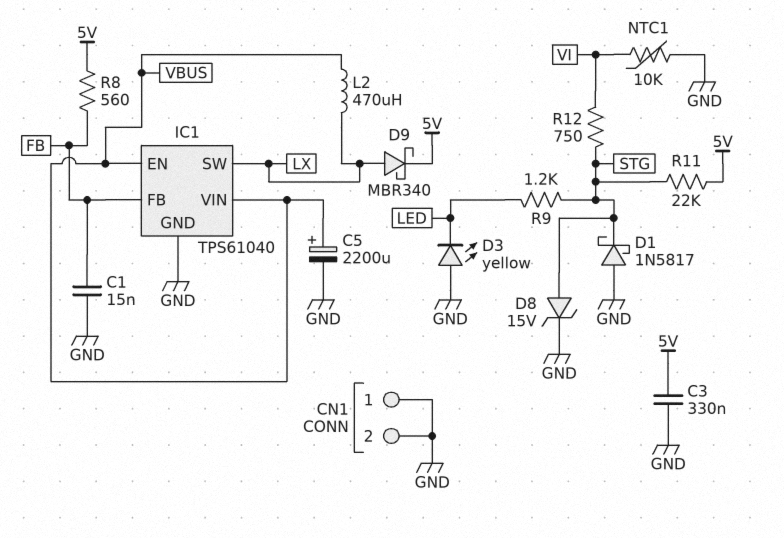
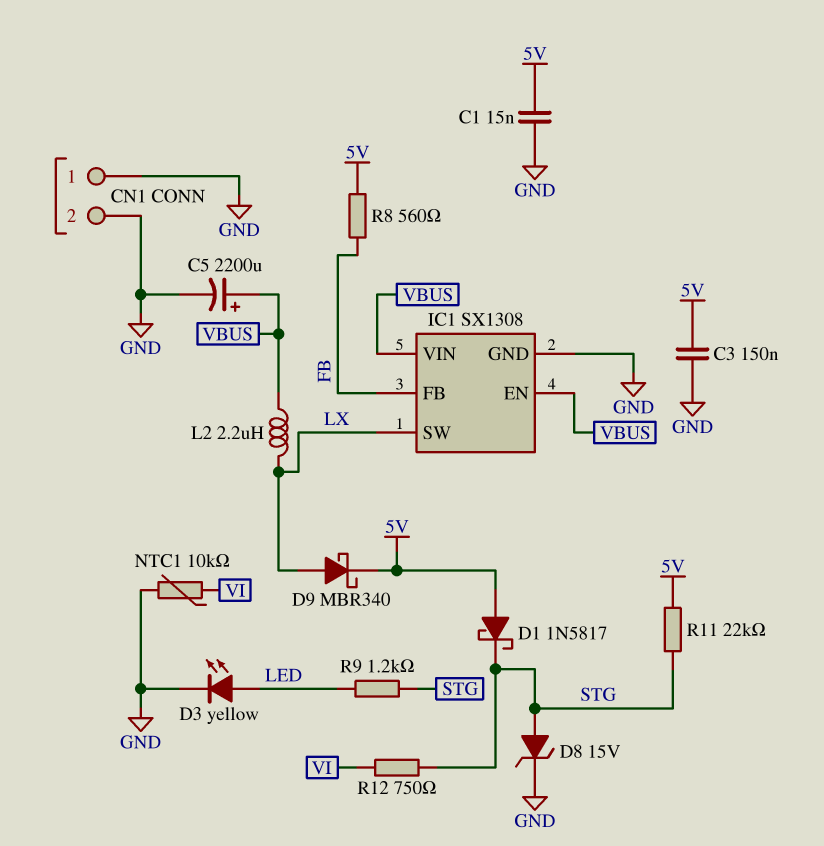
C1: 15nF (FB, GND) -> 15nF (5V, GND)
C3: 330nF (5V, GND) -> 150nF (5V, GND)
D1: schottky 1N5817 (A GND, K STG) -> schottky 1N5817 (A 5V, K STG)
D3: LED yellow (A GND, K LED) -> LED yellow (A LED, K GND)
IC1: TPS61040 -> SX1308
L2: 470uH (LX, VBUS) -> 2.2uH (LX, VBUS)

